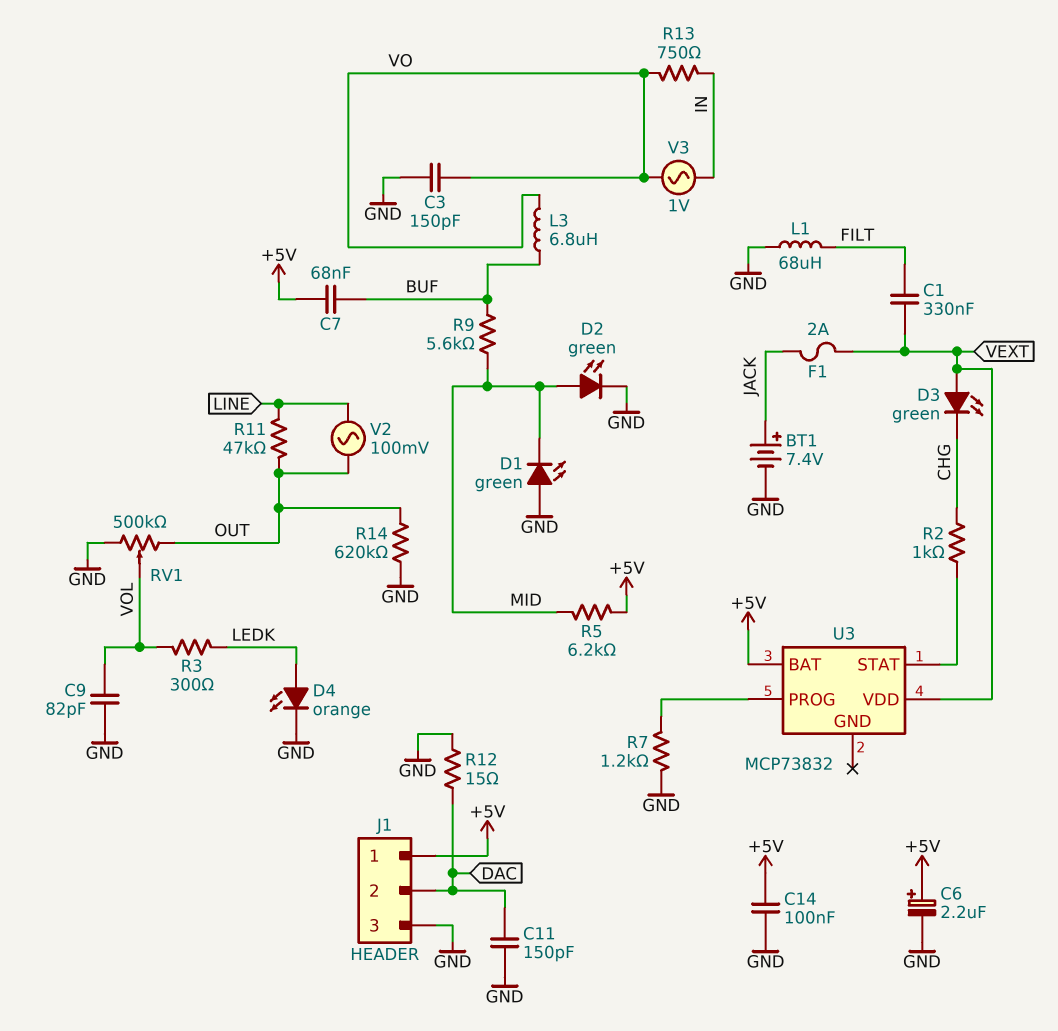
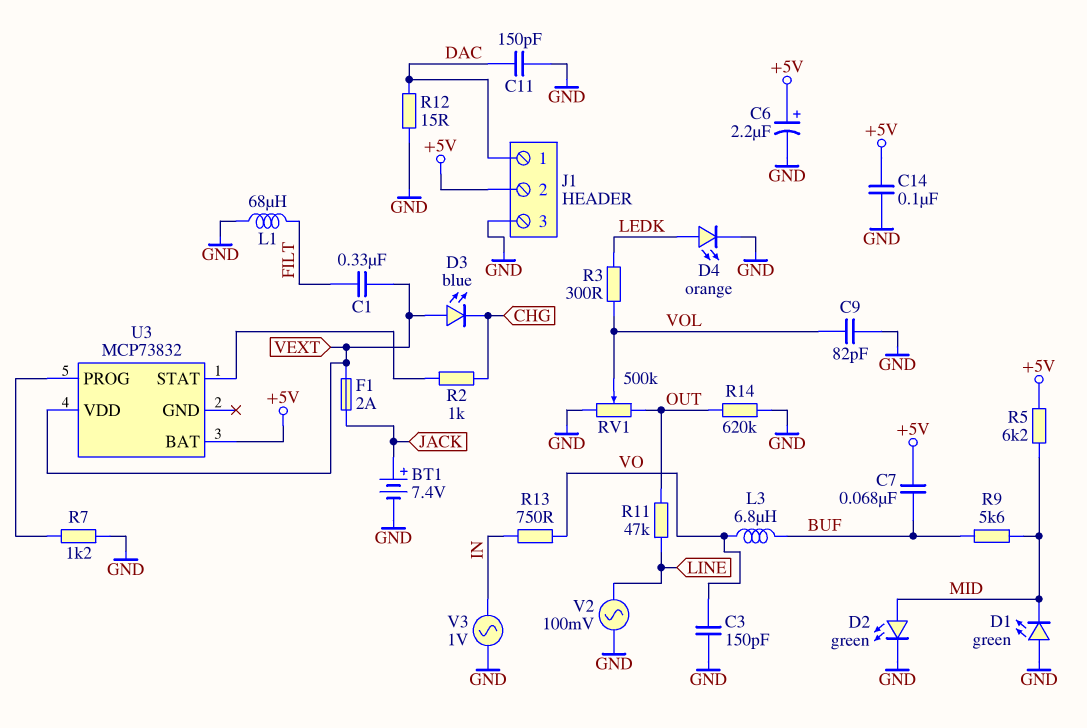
D3: LED green (A VEXT, K CHG) -> LED blue (A VEXT, K CHG)
J1 pin 1: +5V -> DAC
J1 pin 2: DAC -> +5V
V2: AC 100mV (LINE, OUT) -> AC 100mV (GND, LINE)
V3: AC 1V (IN, VO) -> AC 1V (GND, IN)

